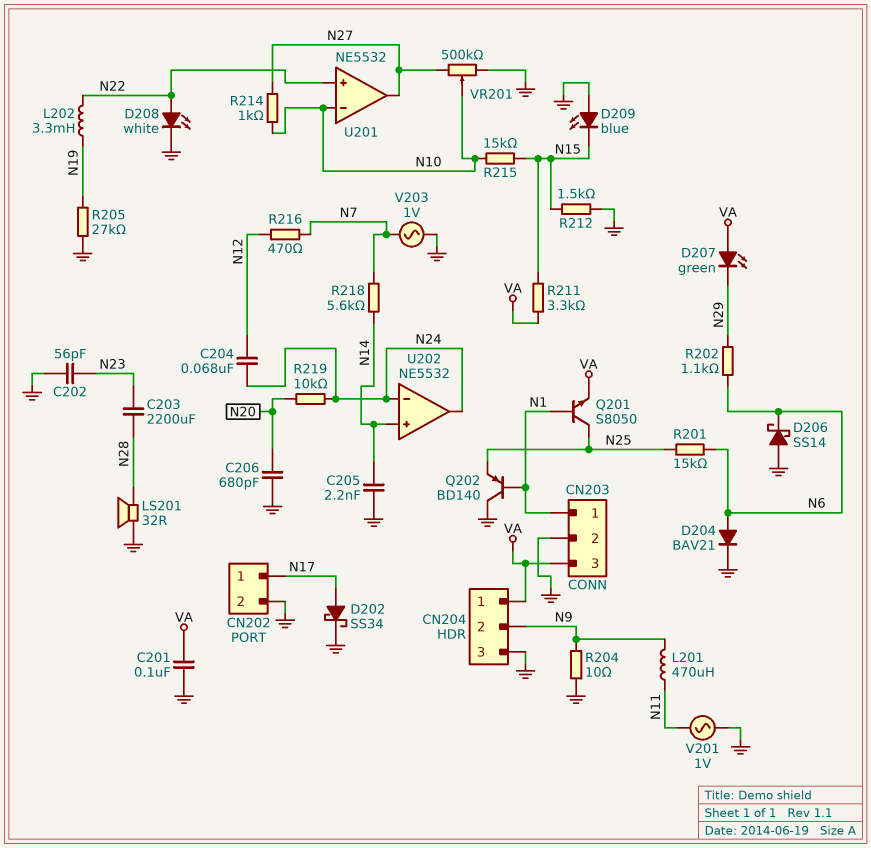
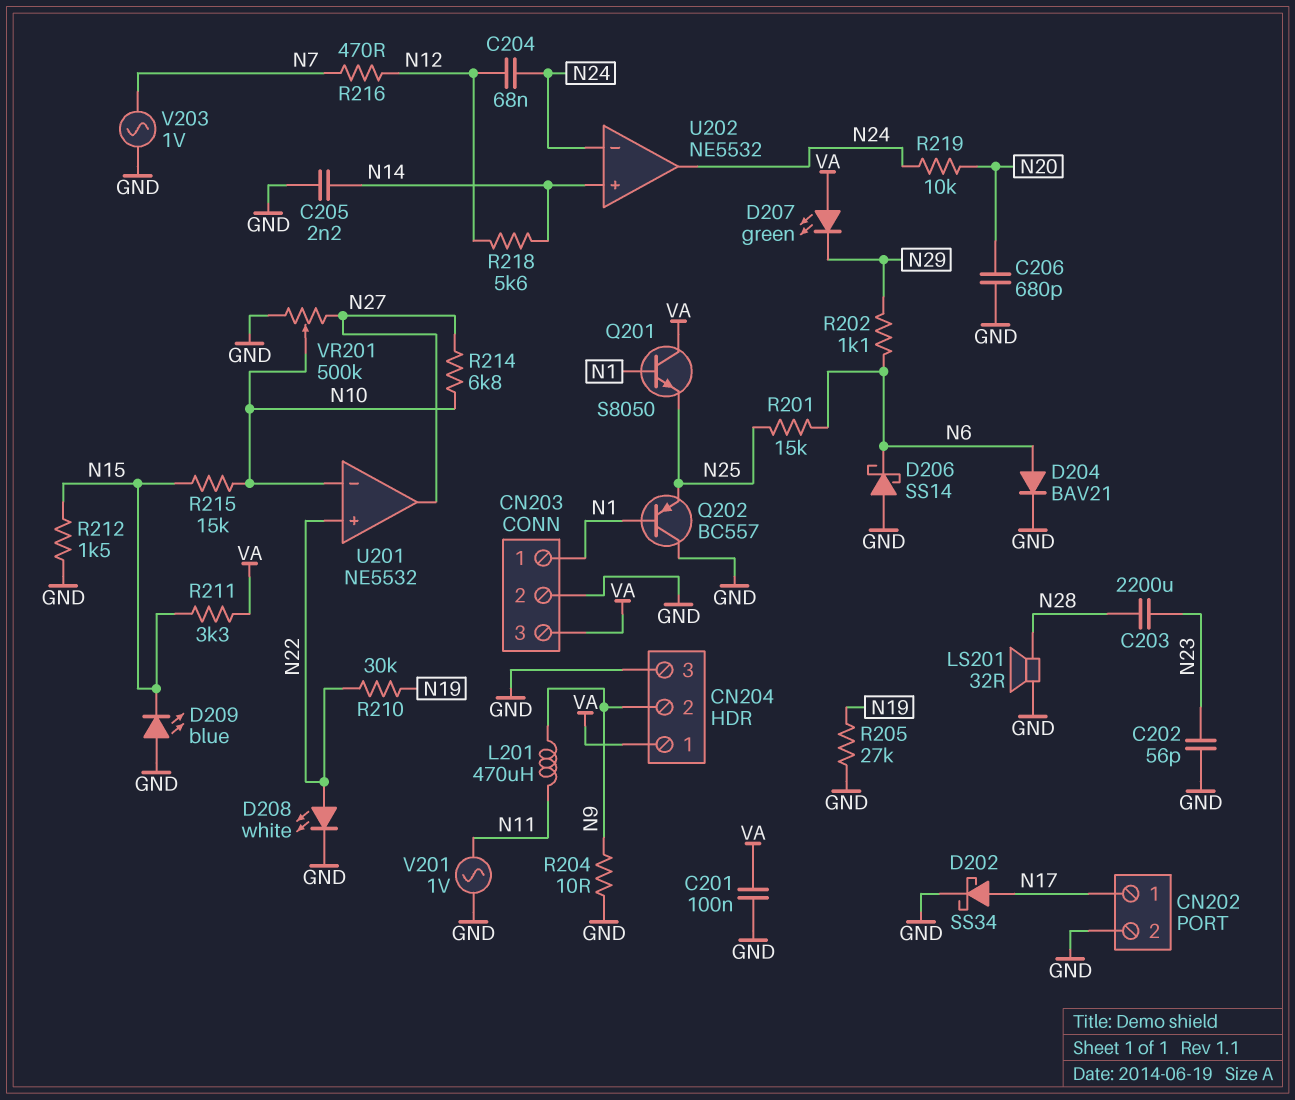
L202: 3.3mH (N19, N22) -> none
Q201: NPN S8050 (B N1, C N25, E VA) -> NPN S8050 (B N1, C VA, E N25)
Q202: PNP BD140 (B N1, C GND, E N25) -> PNP BC557 (B N1, C GND, E N25)
R210: none -> 30k (N19, N22)
R214: 1k (N10, N27) -> 6.8k (N10, N27)
R218: 5.6k (N7, N14) -> 5.6k (N12, N14)

